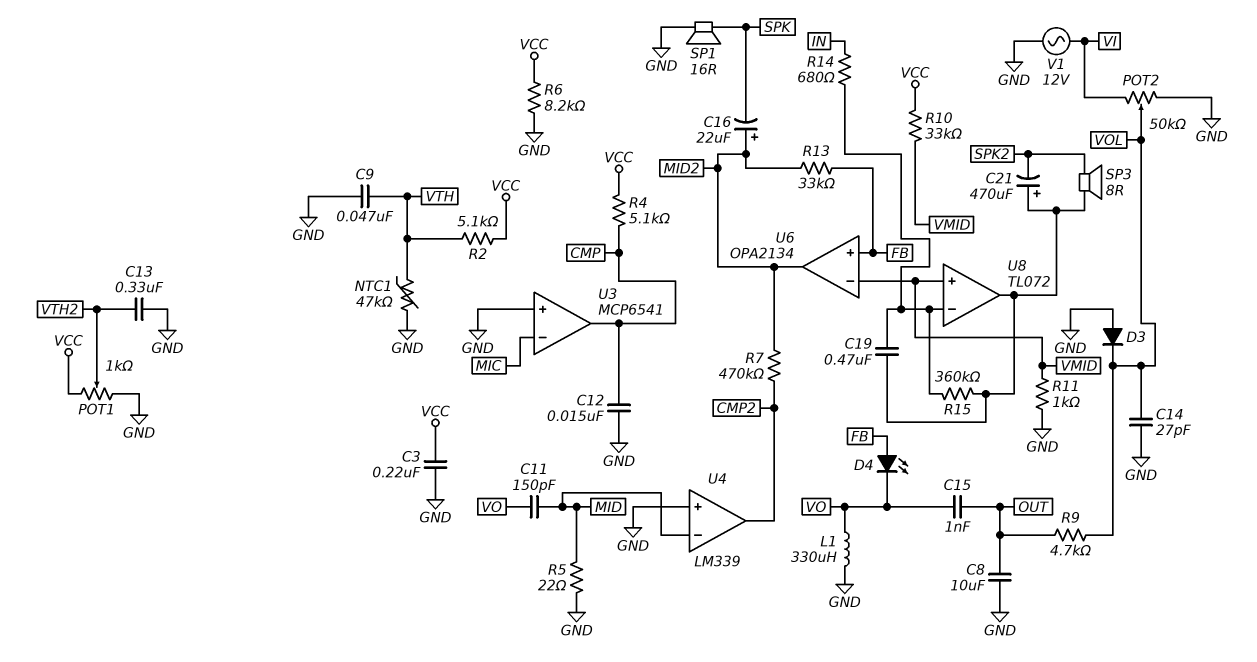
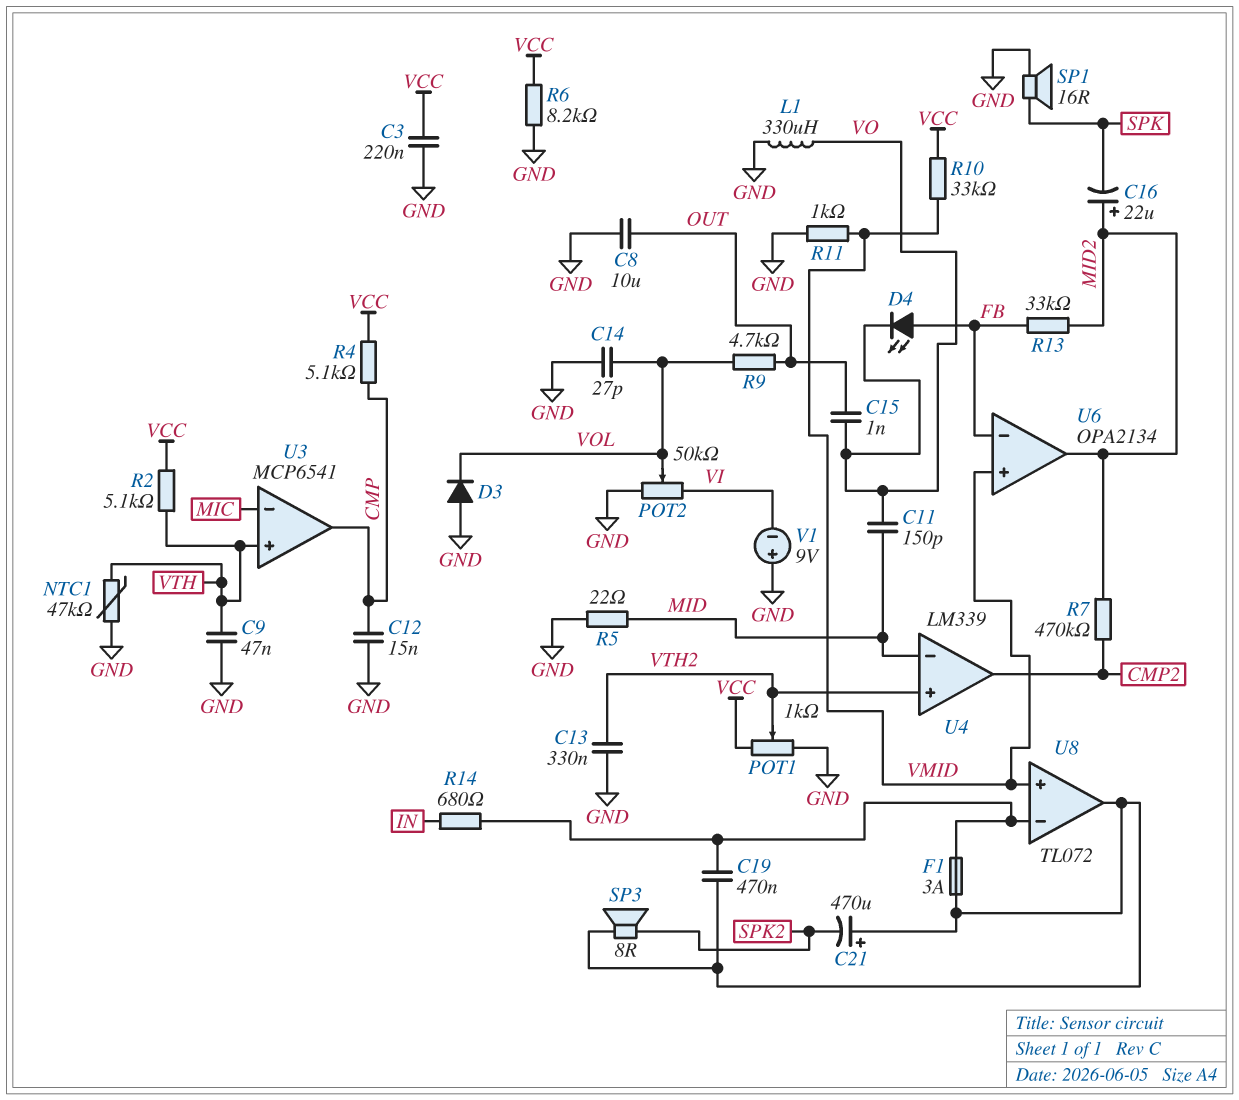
F1: none -> 3A (U8/in-, U8/out)
R15: 360k (U8/in-, U8/out) -> none
U3 pin in+: GND -> VTH
U4 pin in+: GND -> VTH2
U6 pin in+: FB -> VMID
U6 pin in-: VMID -> FB
V1: AC 12V (GND, VI) -> 9V (plus GND, minus VI)

